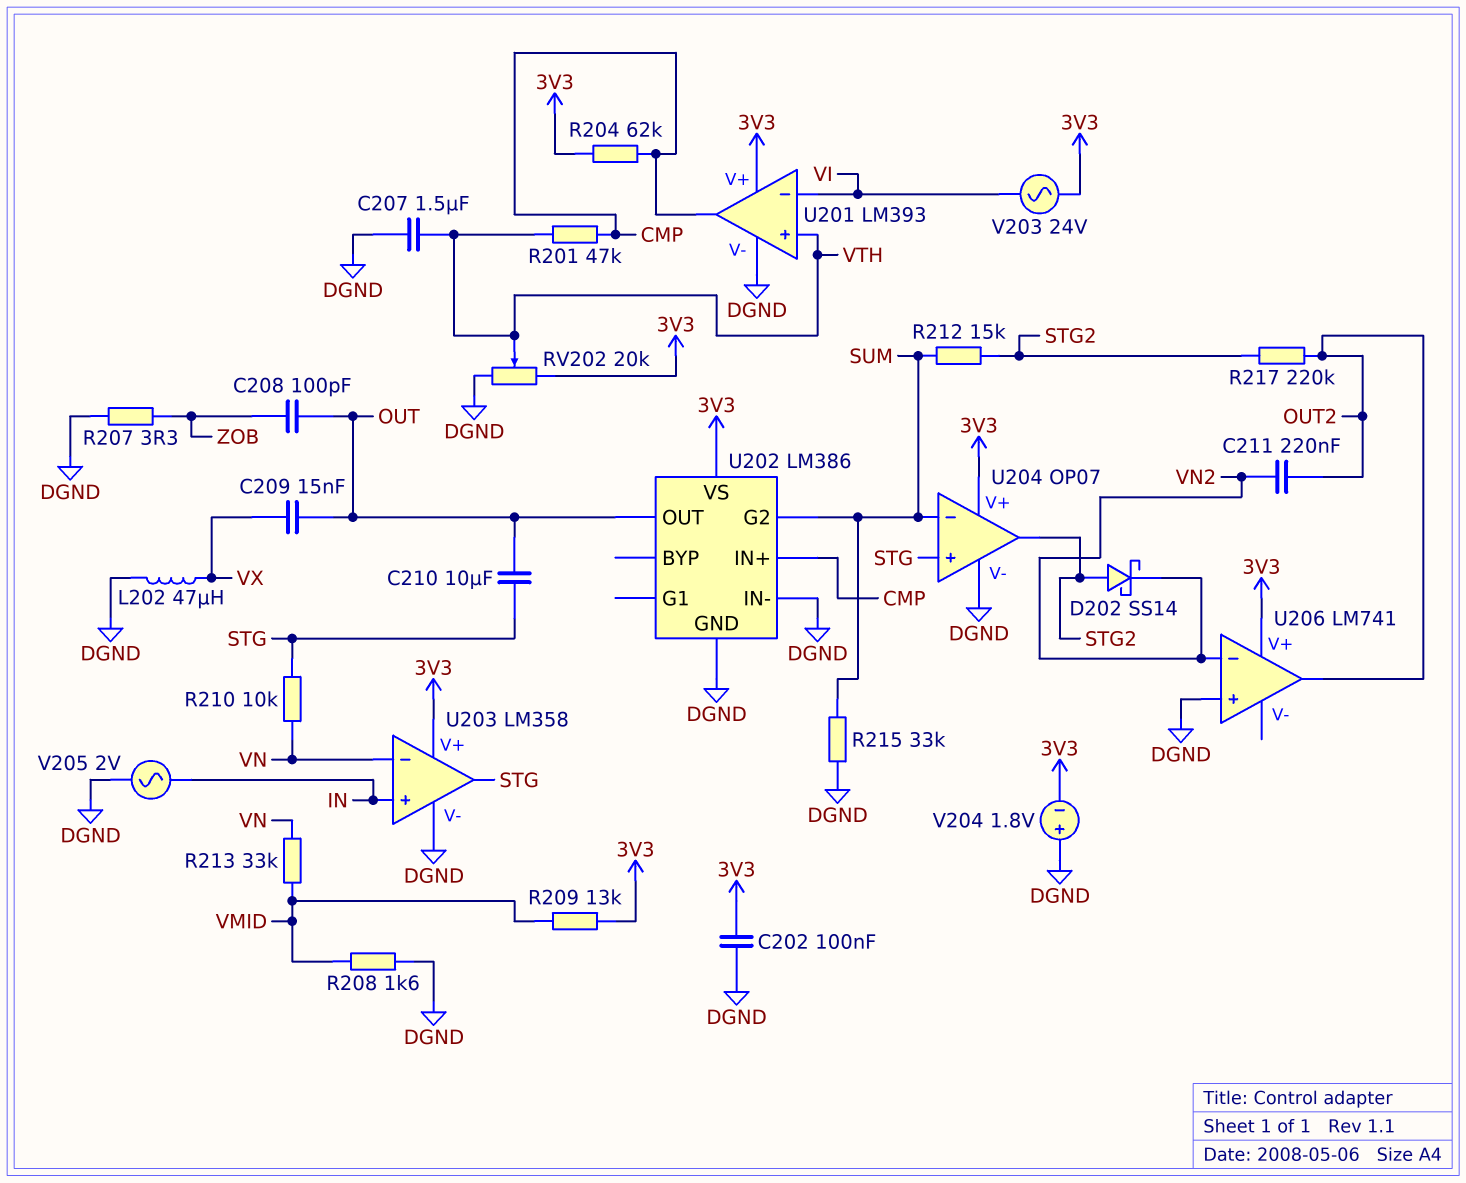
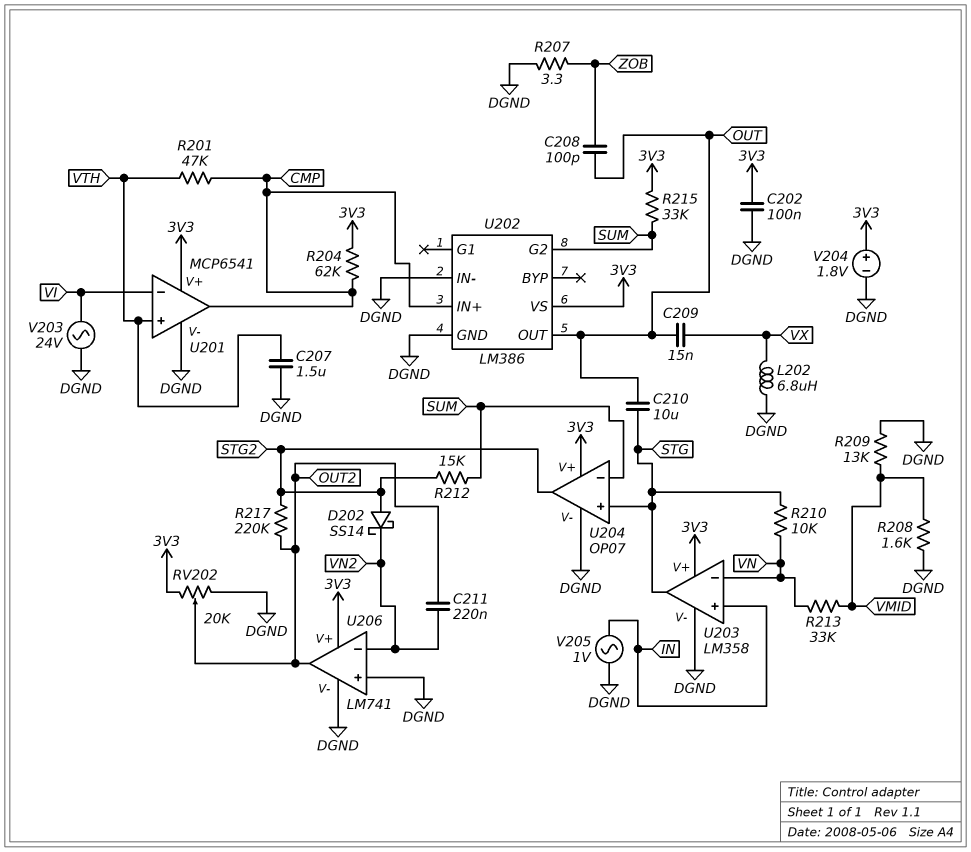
L202: 47uH (DGND, VX) -> 6.8uH (DGND, VX)
R209: 13k (3V3, VMID) -> 13k (DGND, VMID)
R215: 33k (DGND, SUM) -> 33k (3V3, SUM)
RV202: 20k (3V3, DGND, wiper VTH) -> 20k (3V3, DGND, wiper OUT2)
U201: LM393 -> MCP6541
U206 pin V-: none -> DGND
V203: AC 24V (3V3, VI) -> AC 24V (DGND, VI)
V204: 1.8V (plus DGND, minus 3V3) -> 1.8V (plus 3V3, minus DGND)
V205: AC 2V (DGND, IN) -> AC 1V (DGND, IN)

